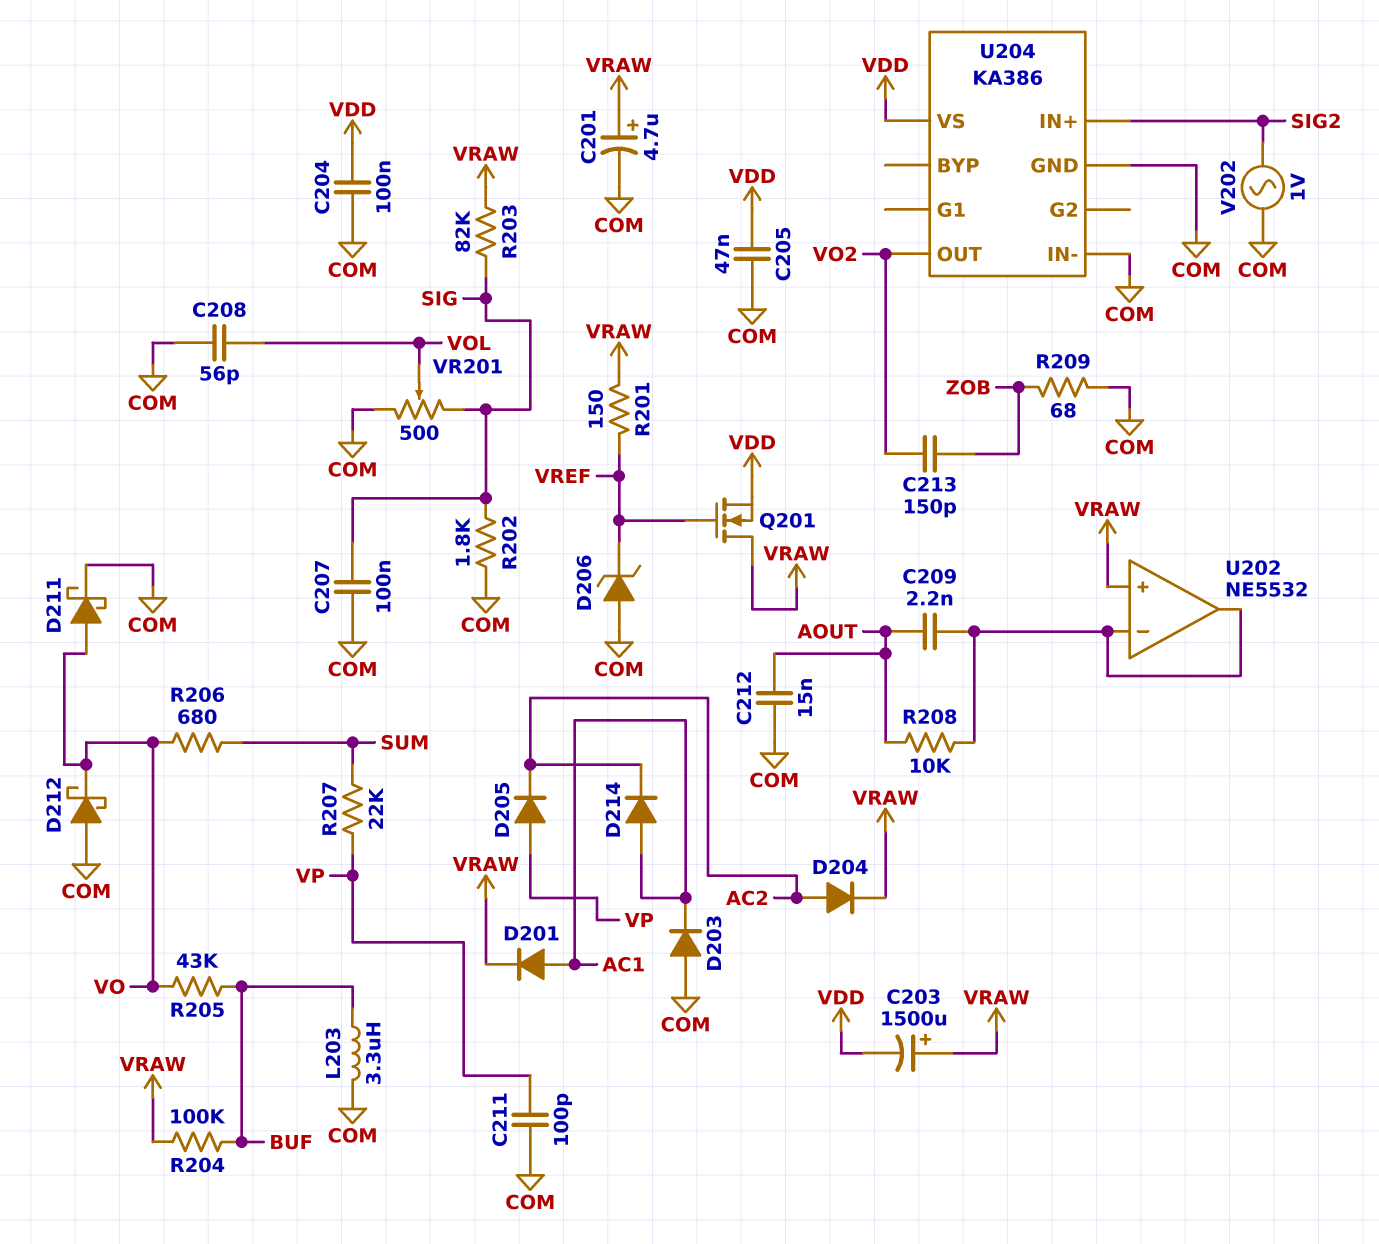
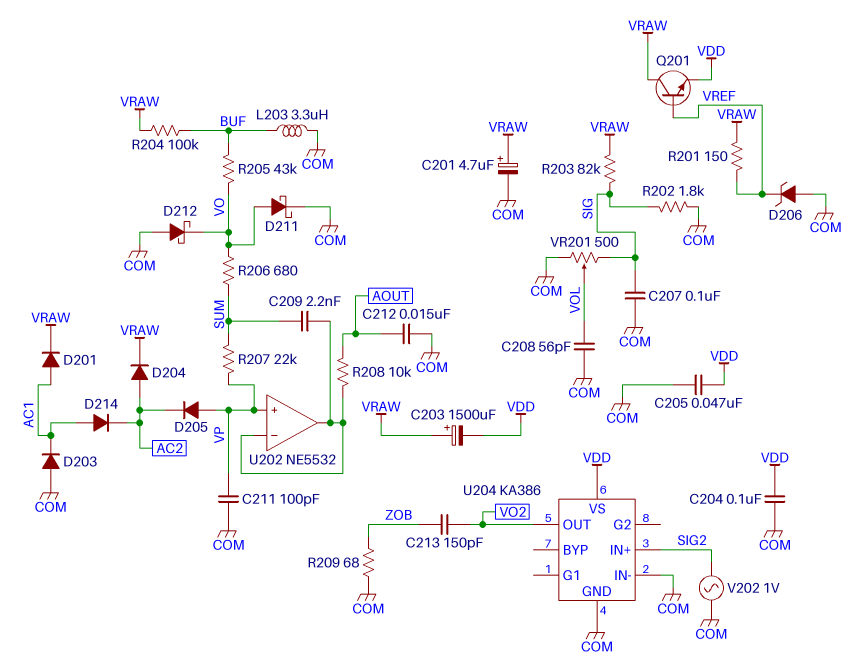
C209: 2.2nF (AOUT, U202/in-) -> 2.2nF (SUM, U202/in-)
Q201: NMOS (G VREF, D VRAW, S VDD) -> NPN (B VREF, C VRAW, E VDD)
U202 pin in+: VRAW -> VP

